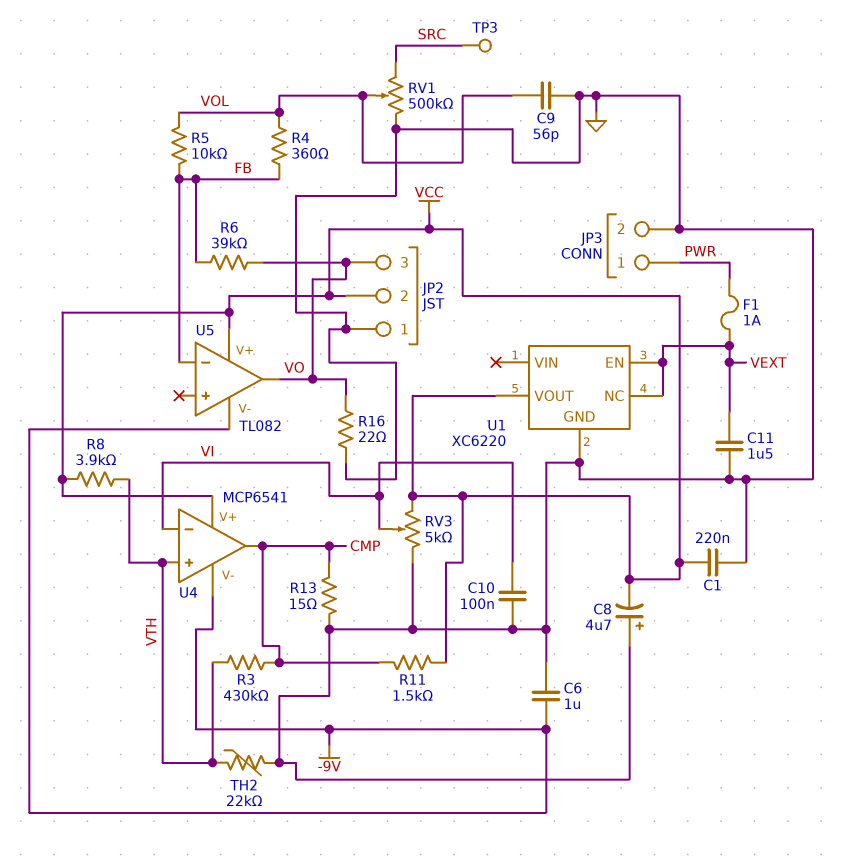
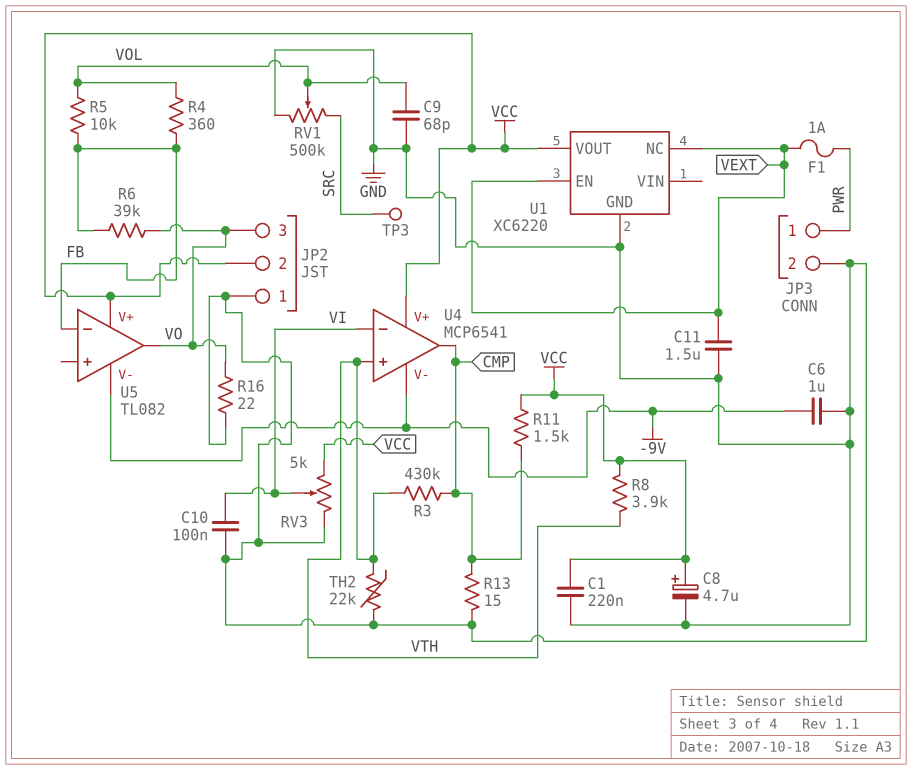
C8: 4.7uF (plus GND, minus VCC) -> 4.7uF (plus VCC, minus GND)
C9: 56pF (GND, VOL) -> 68pF (GND, VOL)

